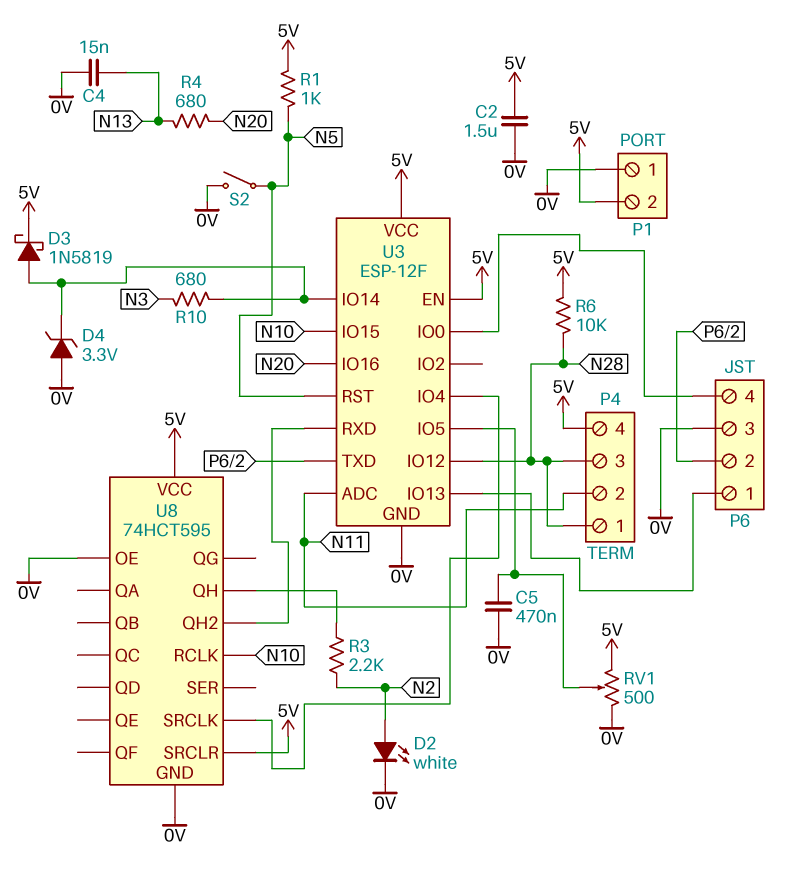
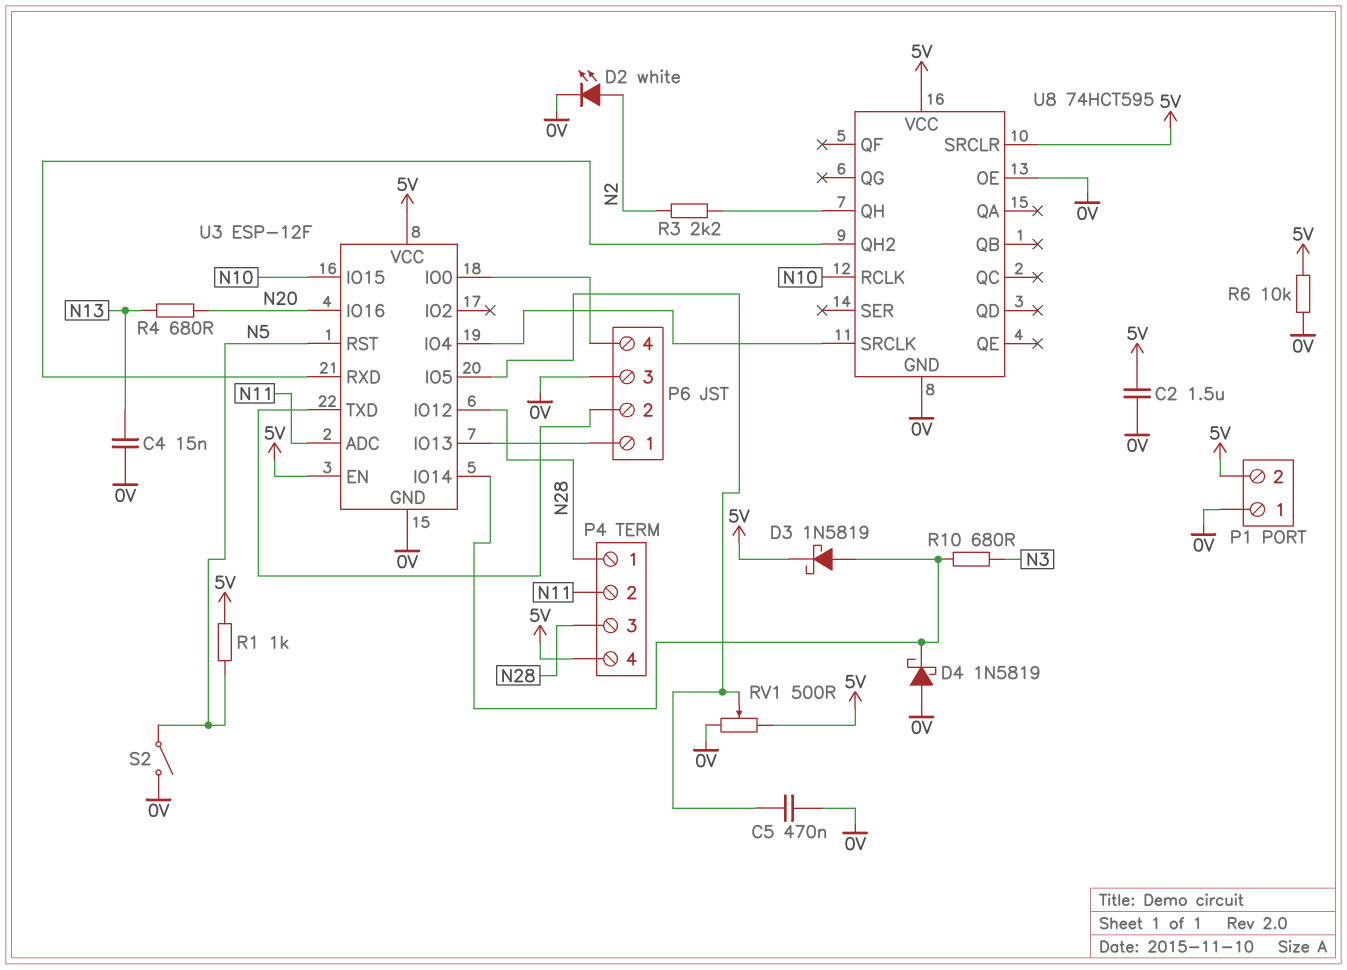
D4: zener 3.3V (A 0V, K U3/IO14) -> schottky 1N5819 (A 0V, K U3/IO14)
R6: 10k (5V, N28) -> 10k (0V, 5V)

